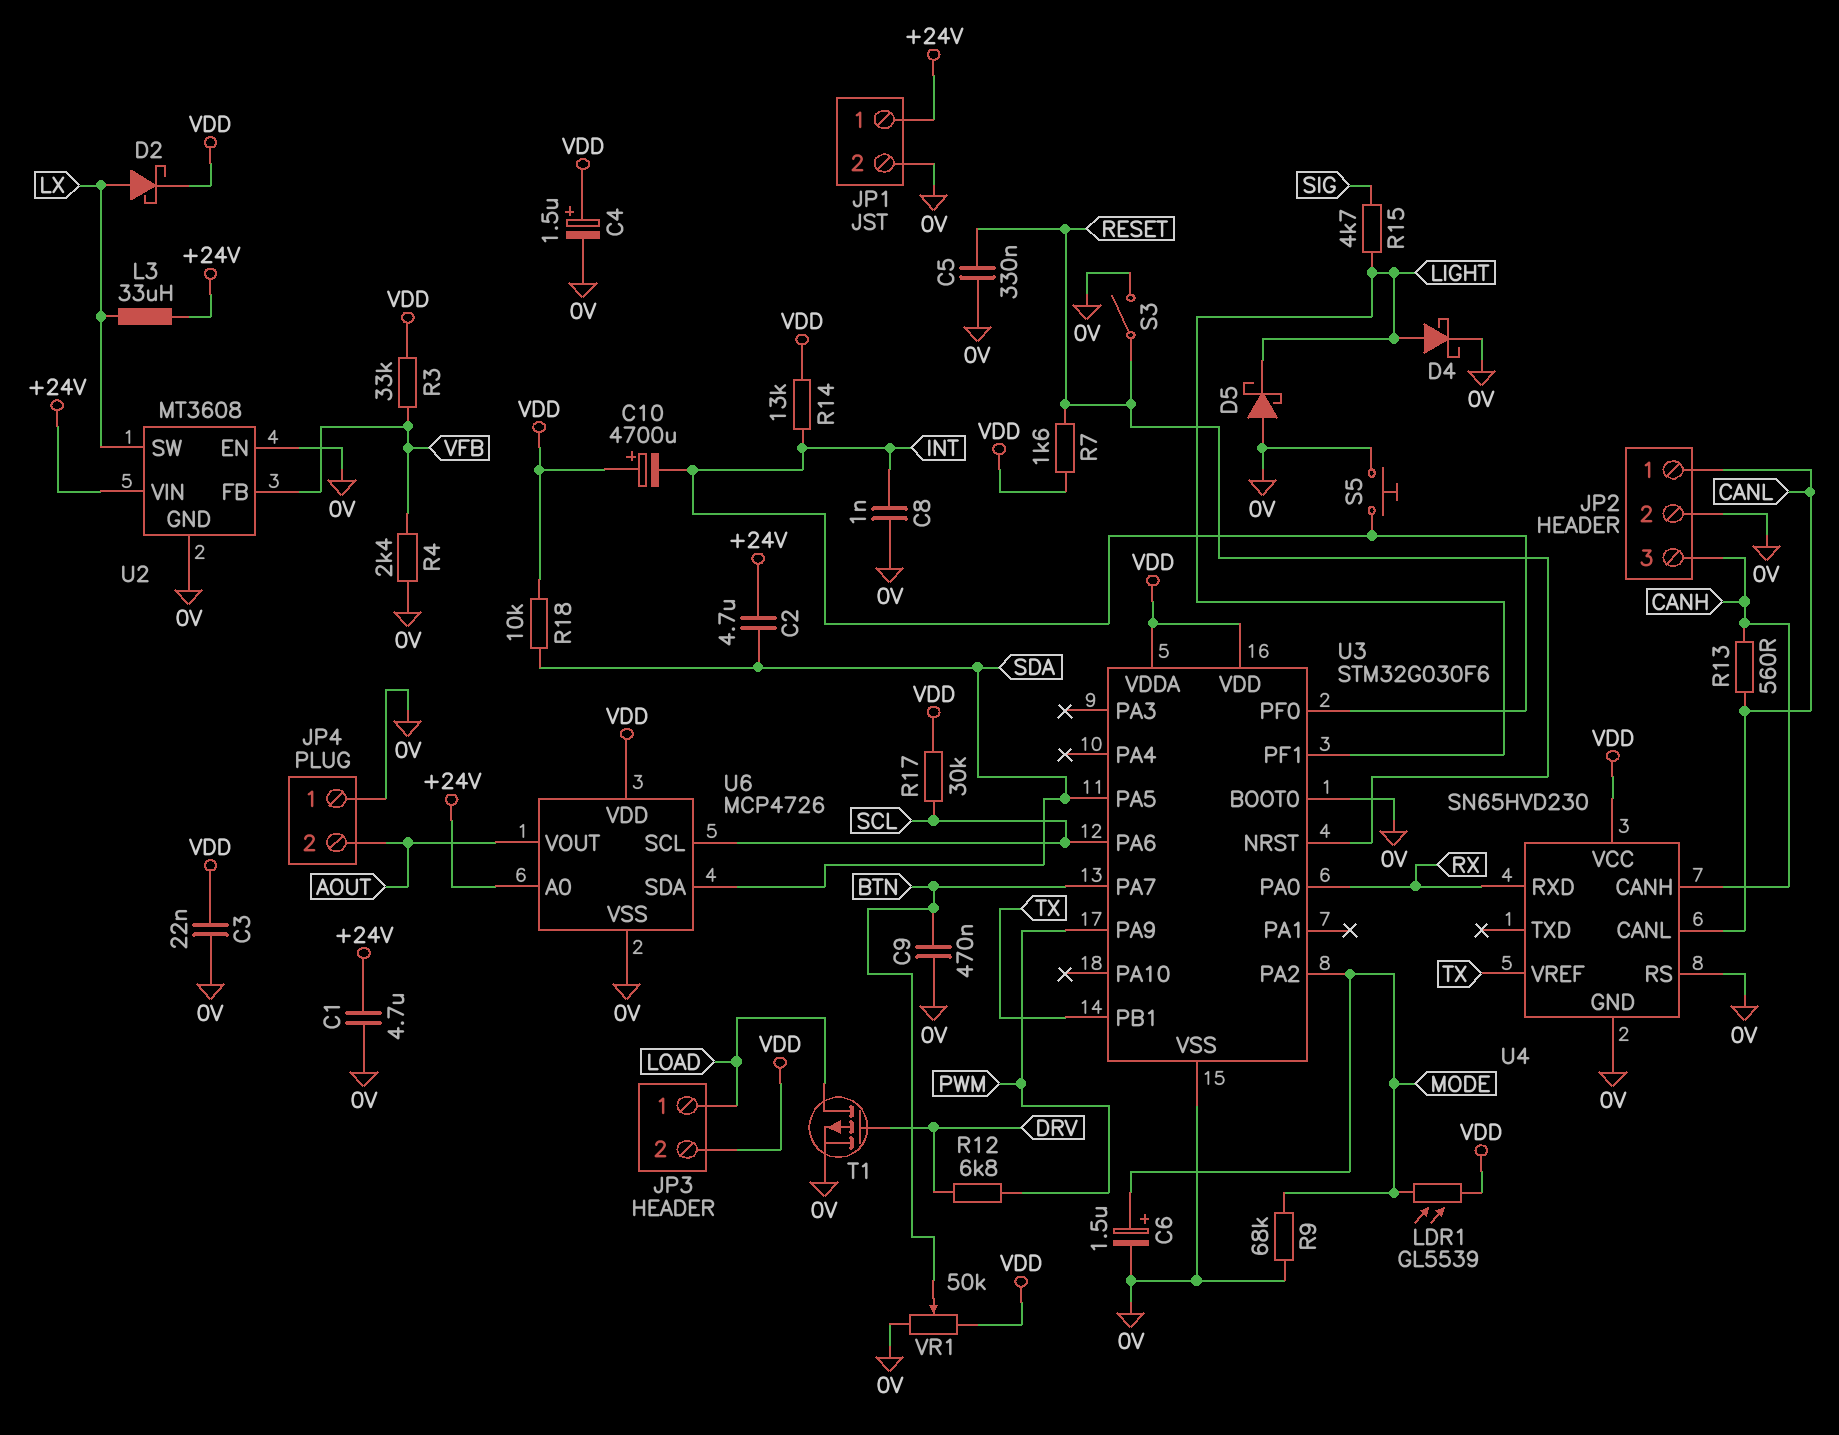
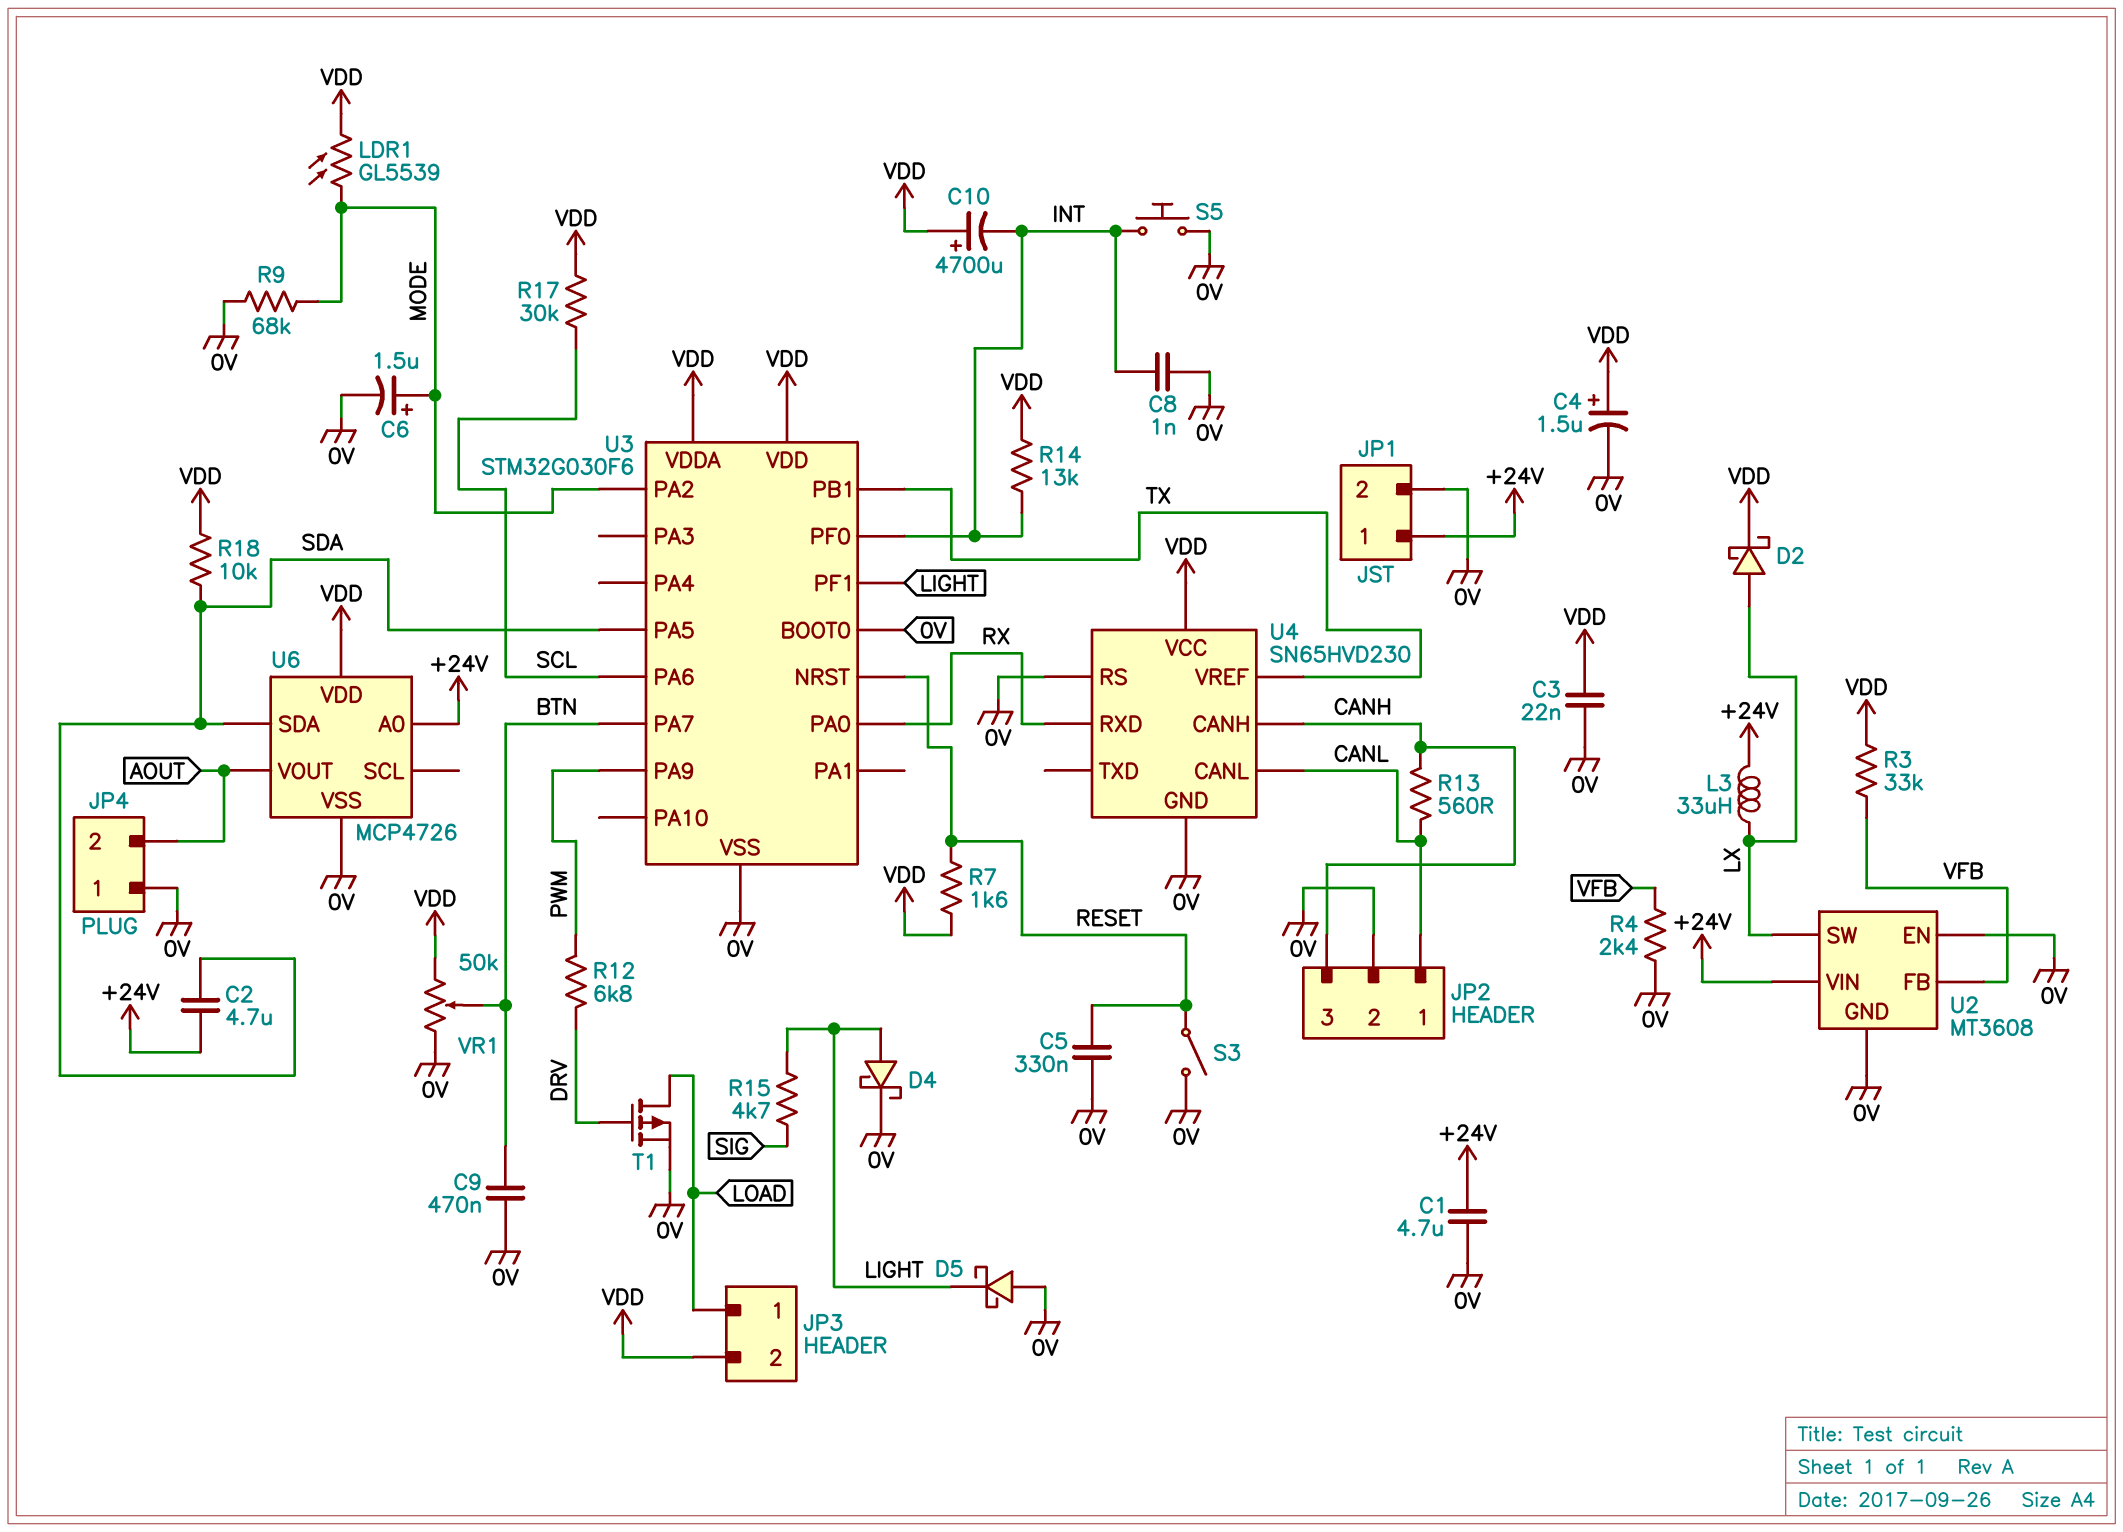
U6 pin SCL: SCL -> none

